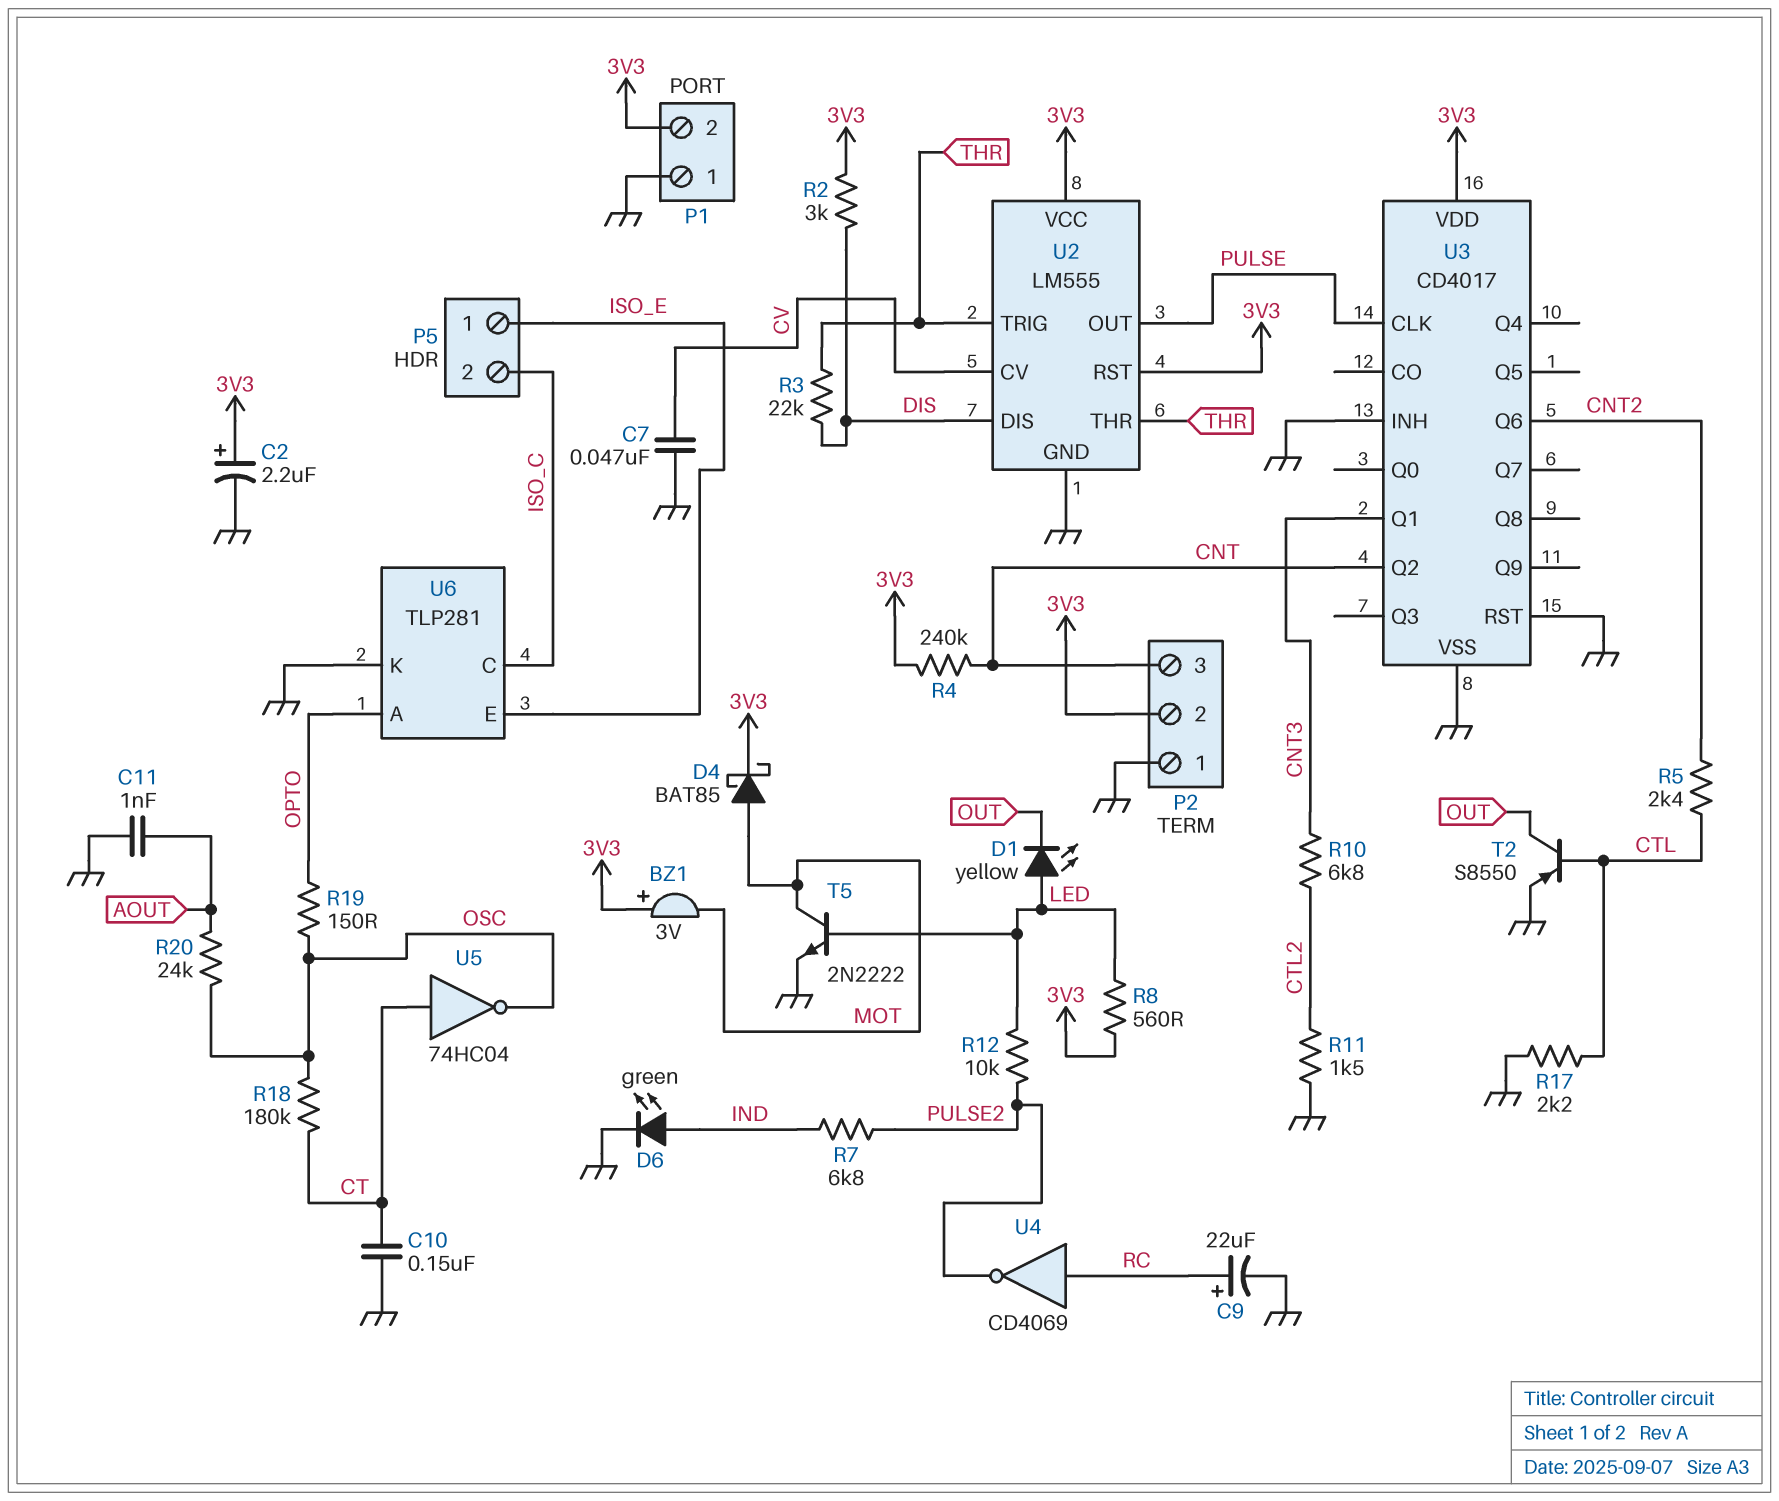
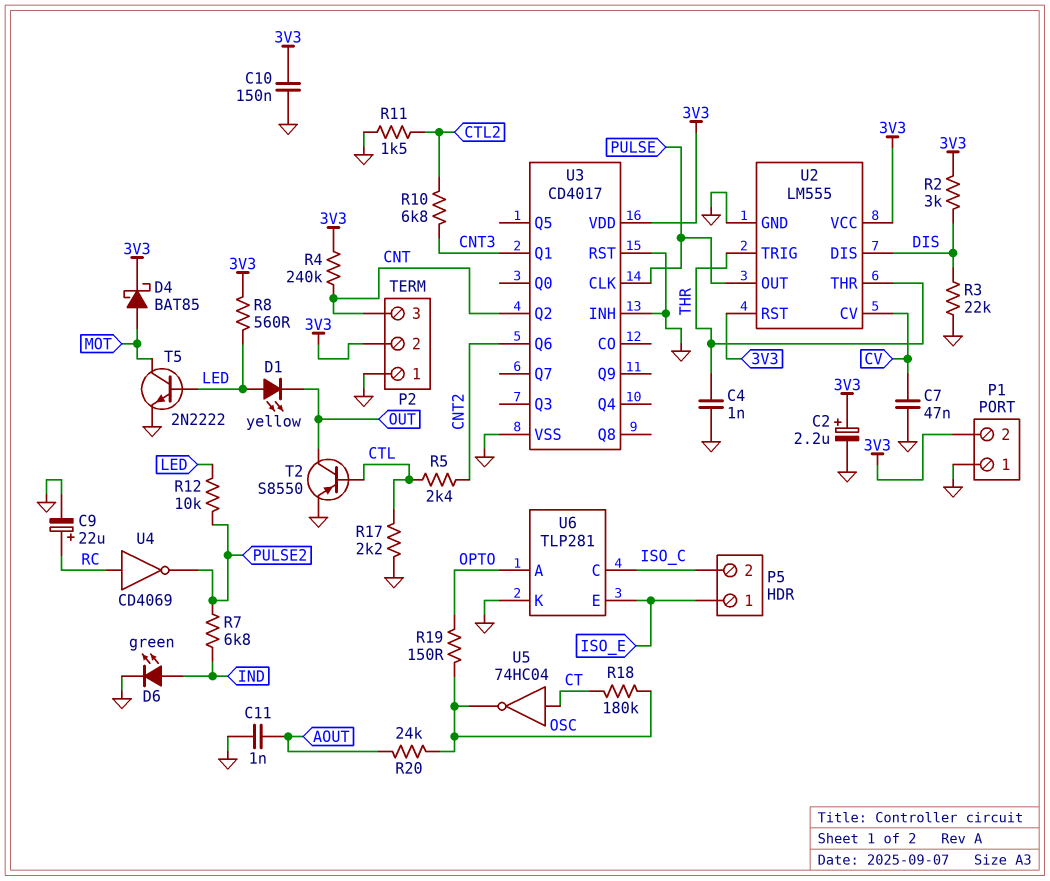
BZ1: buzzer 3V (plus 3V3, minus MOT) -> none
C4: none -> 1nF (GND, THR)
C10: 150nF (CT, GND) -> 150nF (3V3, GND)
R3: 22k (DIS, THR) -> 22k (DIS, GND)

